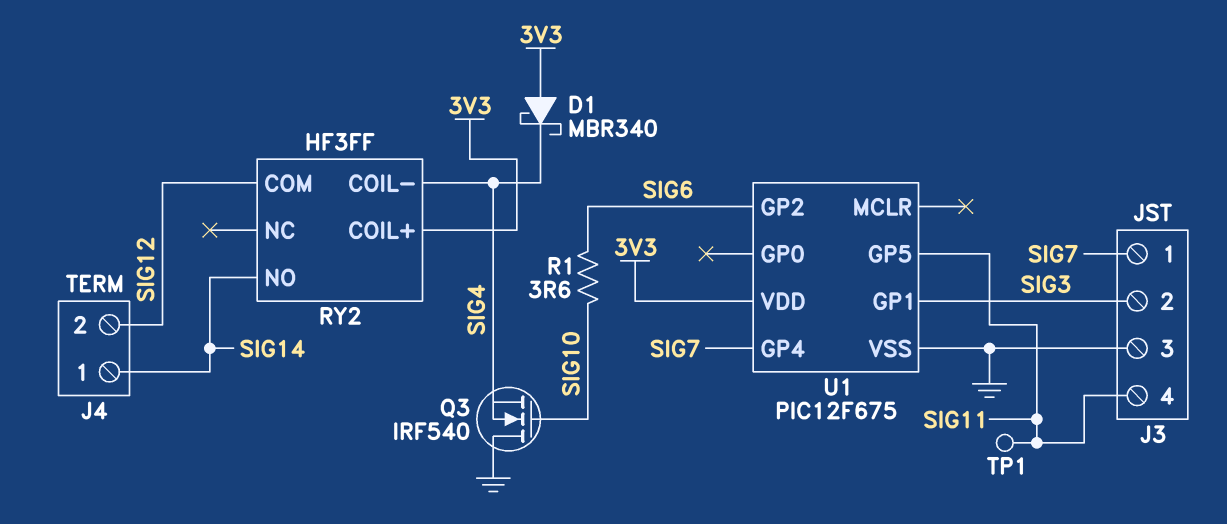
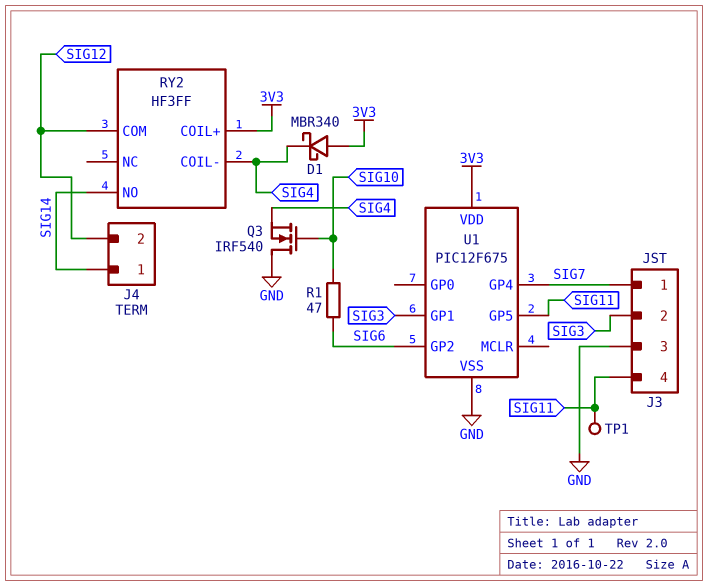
R1: 3.6 (SIG6, SIG10) -> 47 (SIG6, SIG10)

